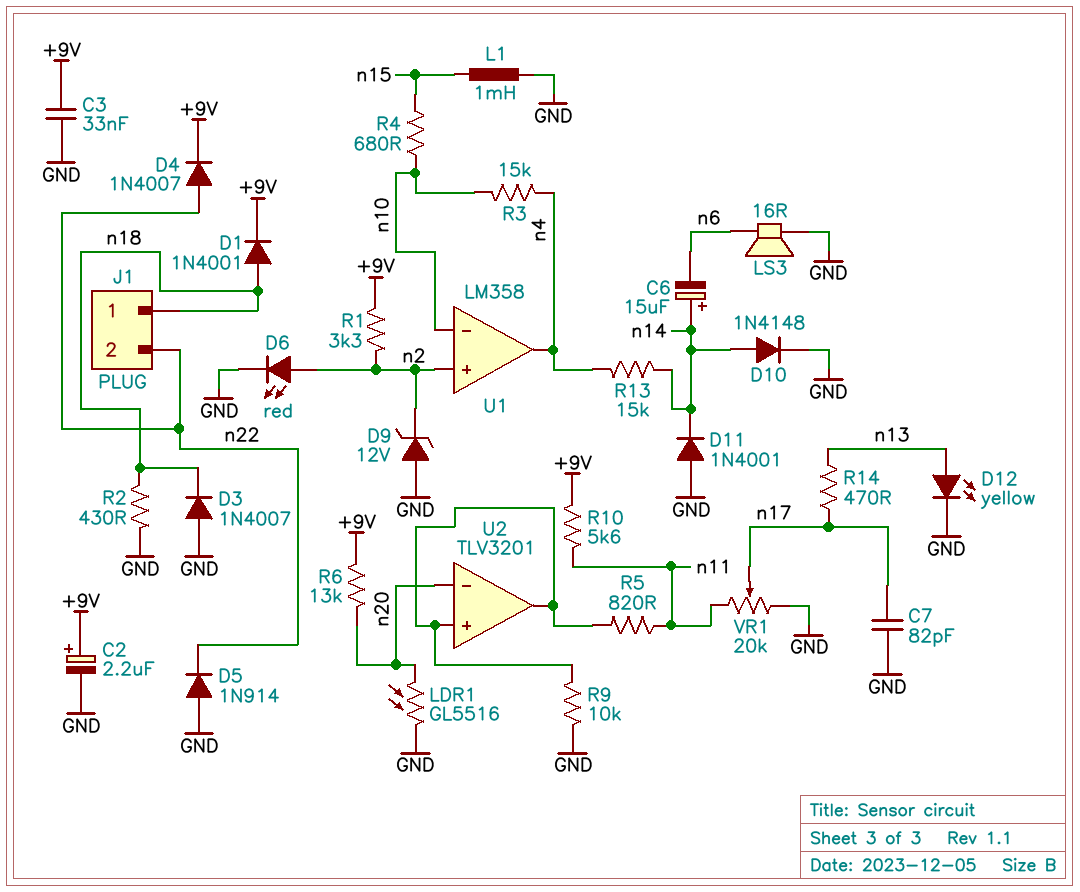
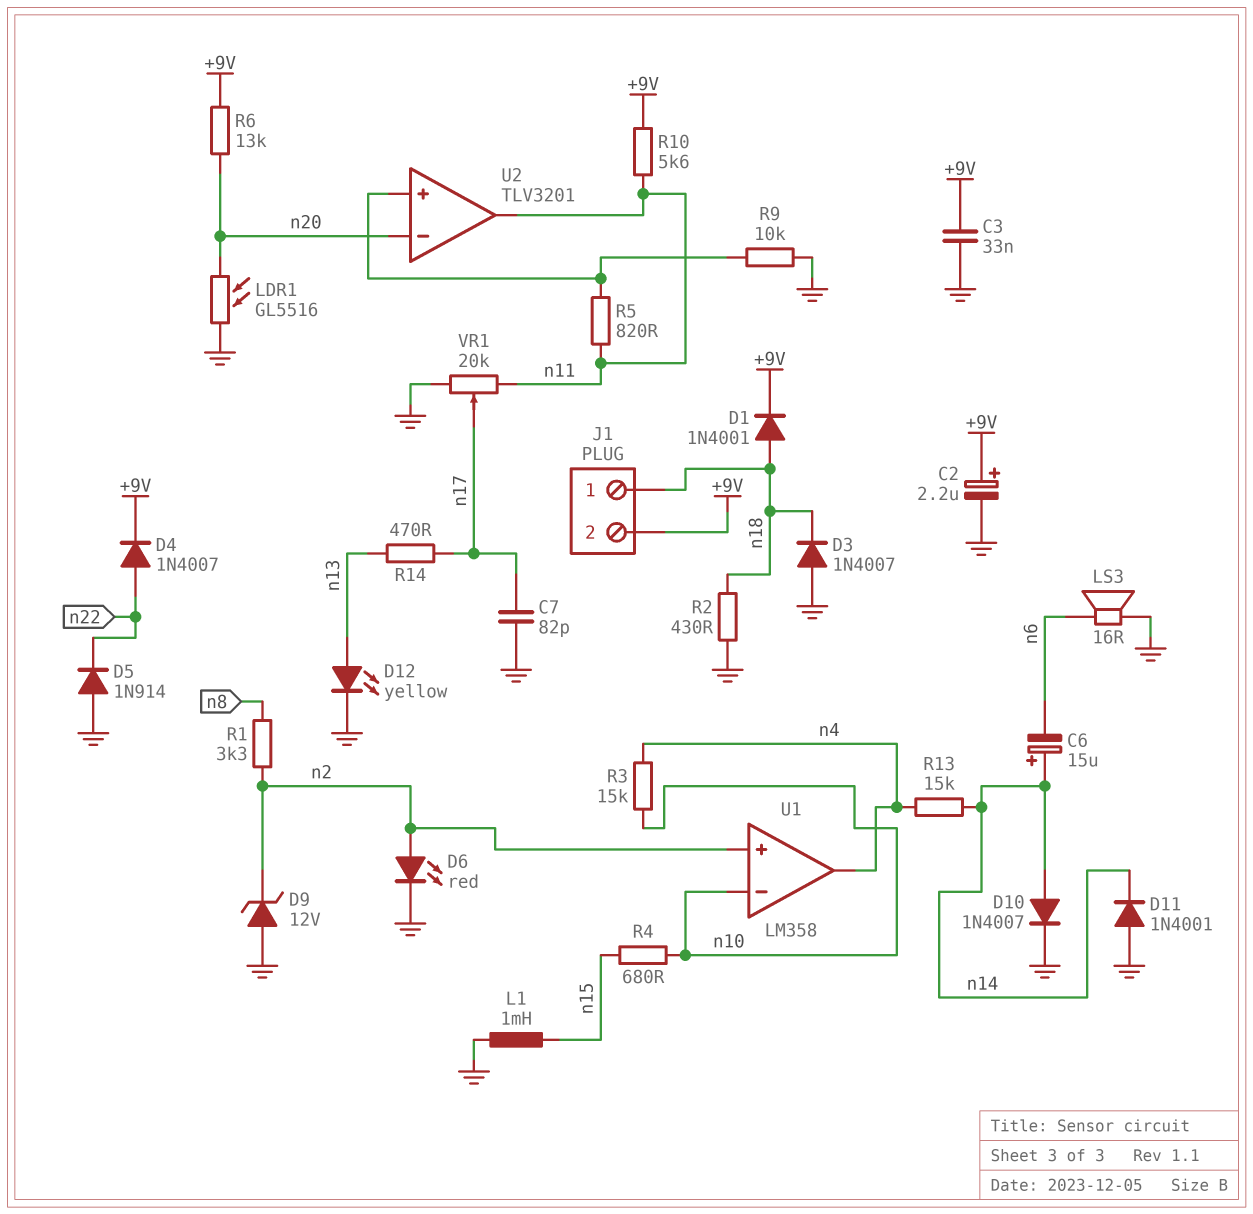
D10: diode 1N4148 (A n14, K GND) -> diode 1N4007 (A n14, K GND)
J1 pin 2: n22 -> +9V
R1: 3.3k (+9V, n2) -> 3.3k (n2, n8)
U2 pin out: U2/in+ -> n11

